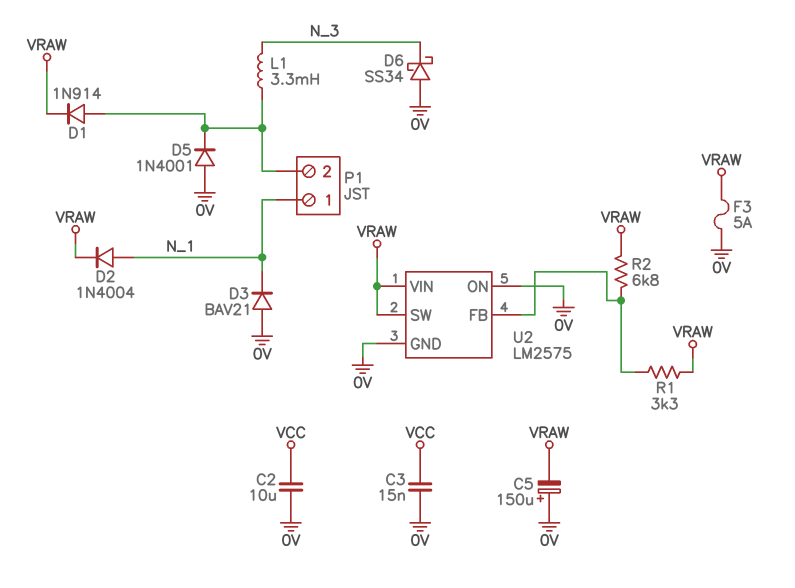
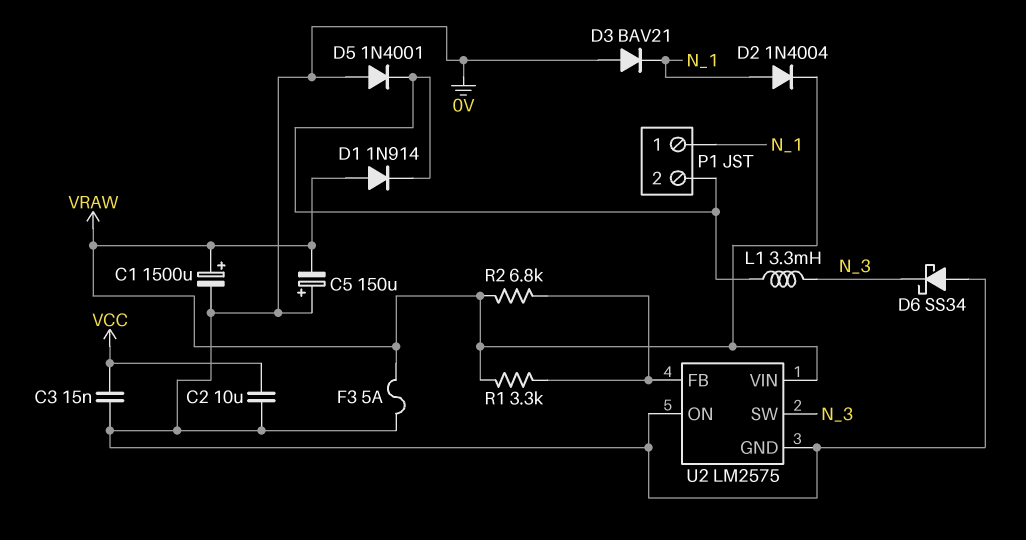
C1: none -> 1500uF (plus VRAW, minus 0V)
D1: diode 1N914 (A P1/2, K VRAW) -> diode 1N914 (A VRAW, K P1/2)
U2 pin SW: VRAW -> N_3

